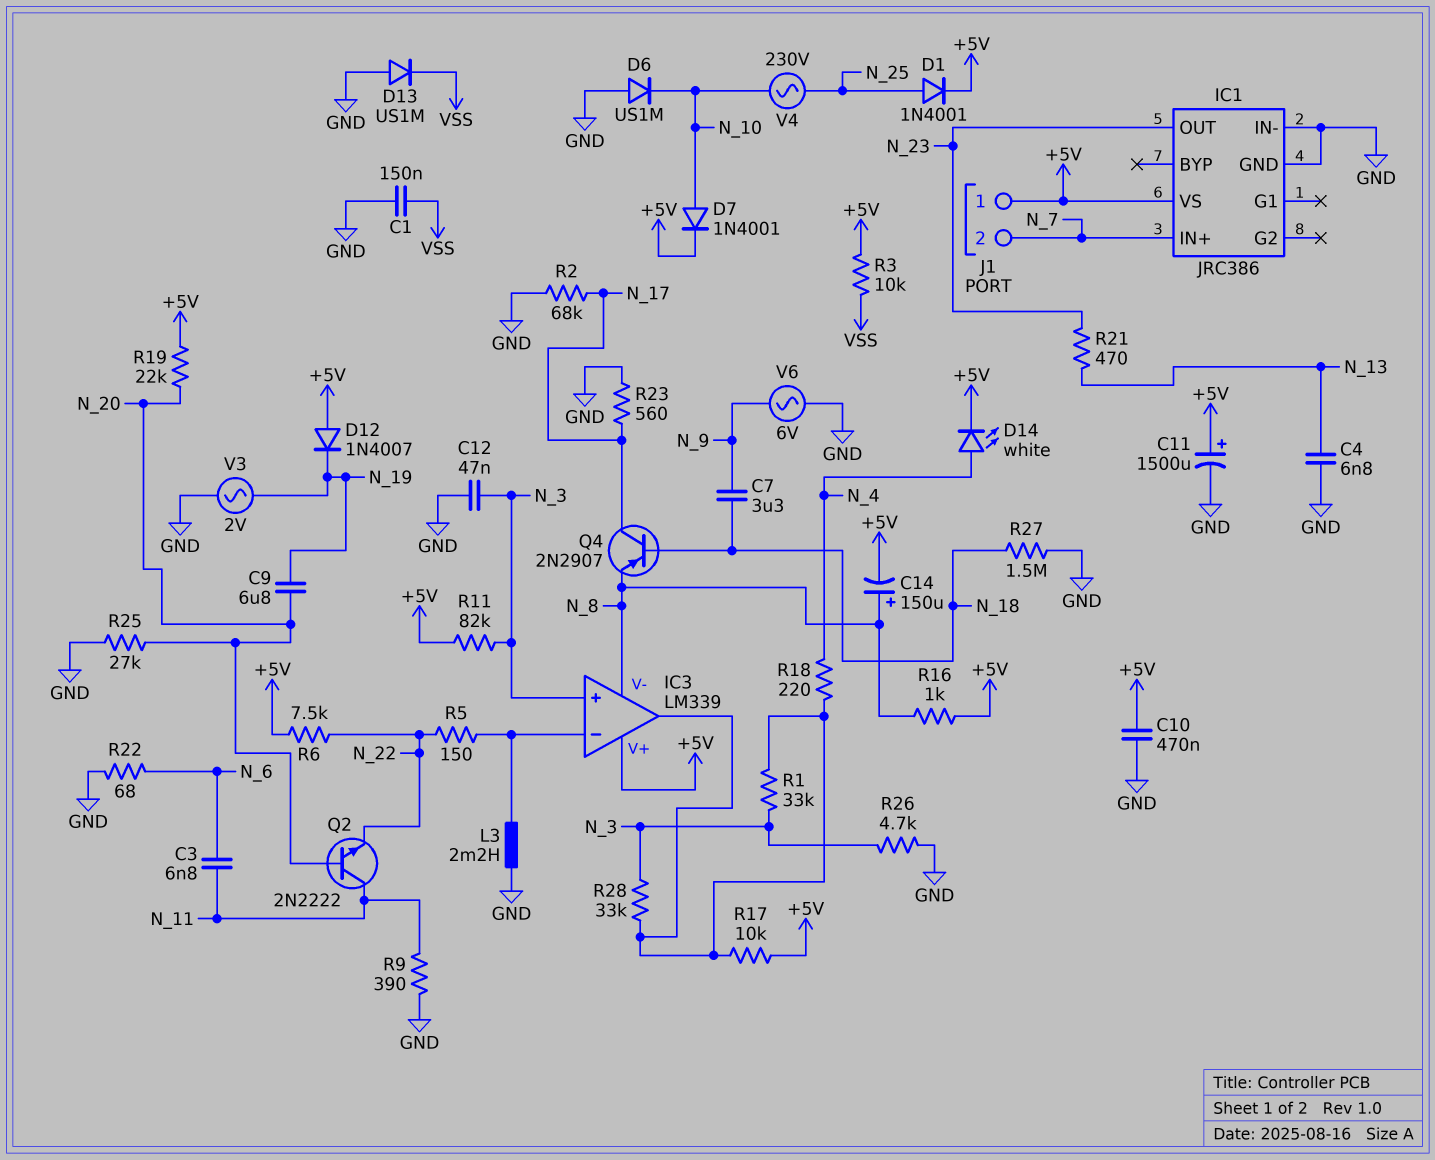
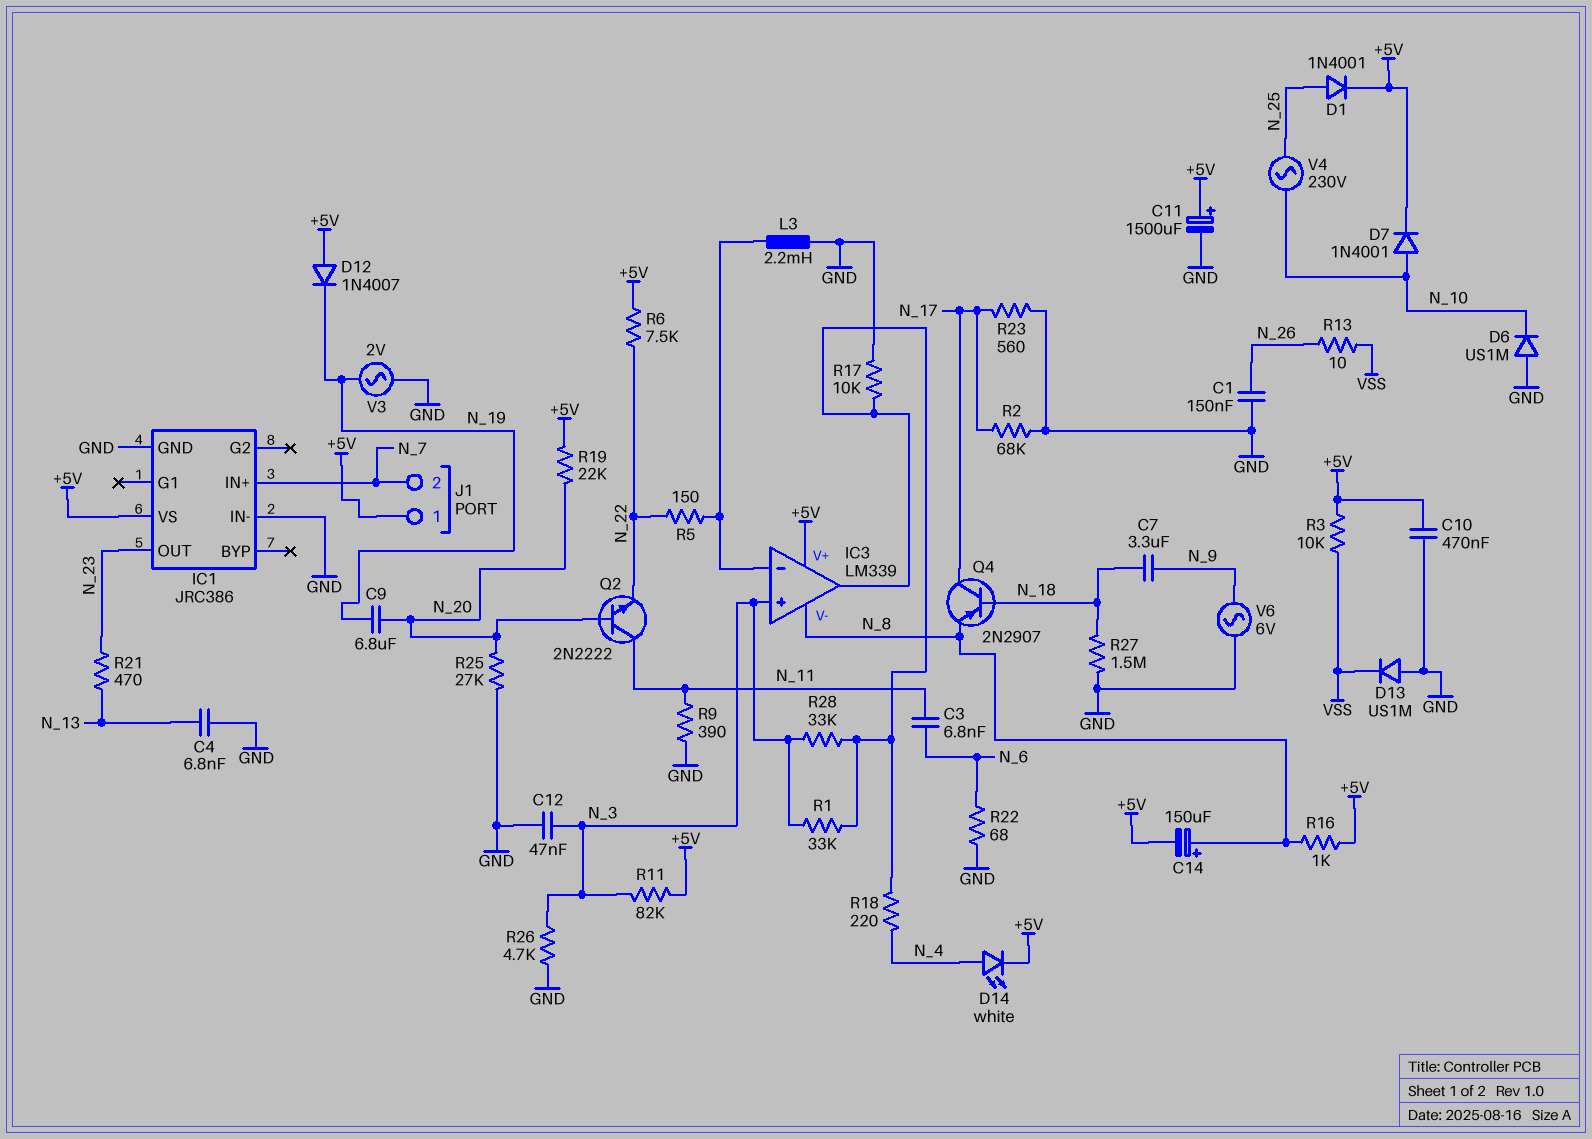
C1: 150nF (GND, VSS) -> 150nF (GND, N_26)
R13: none -> 10 (N_26, VSS)
R17: 10k (+5V, IC3/out) -> 10k (GND, IC3/out)

